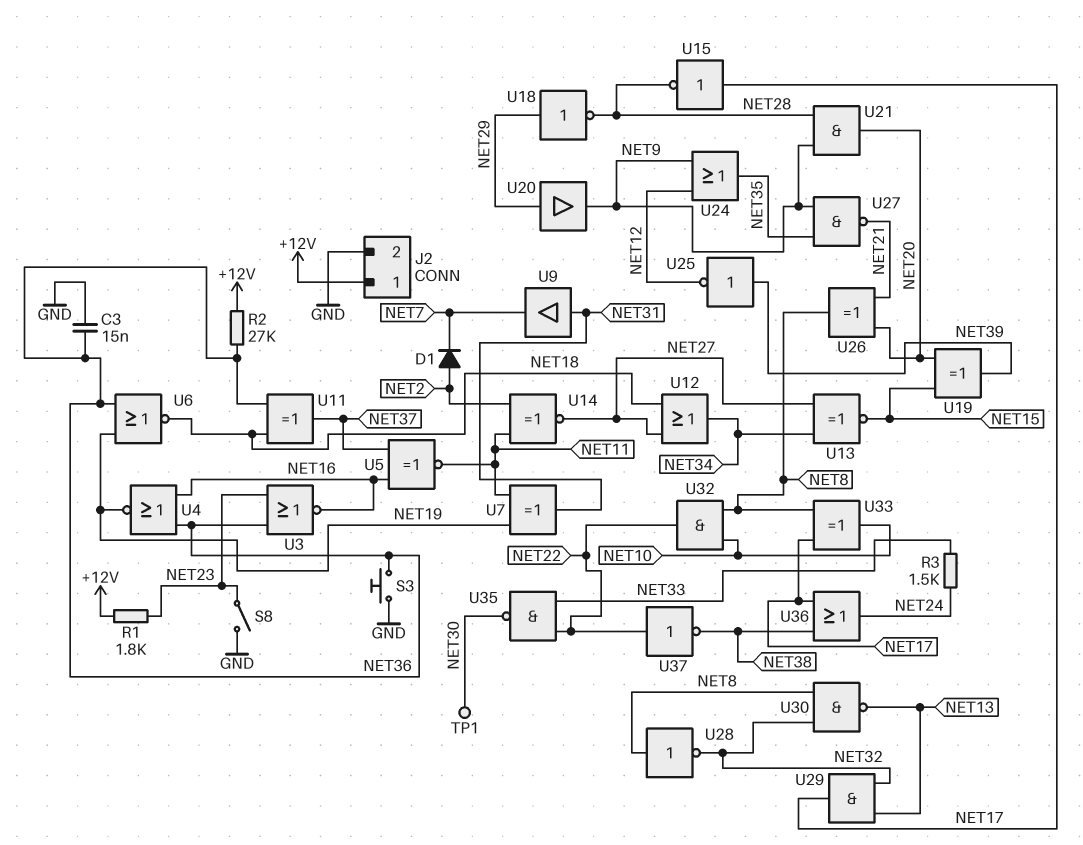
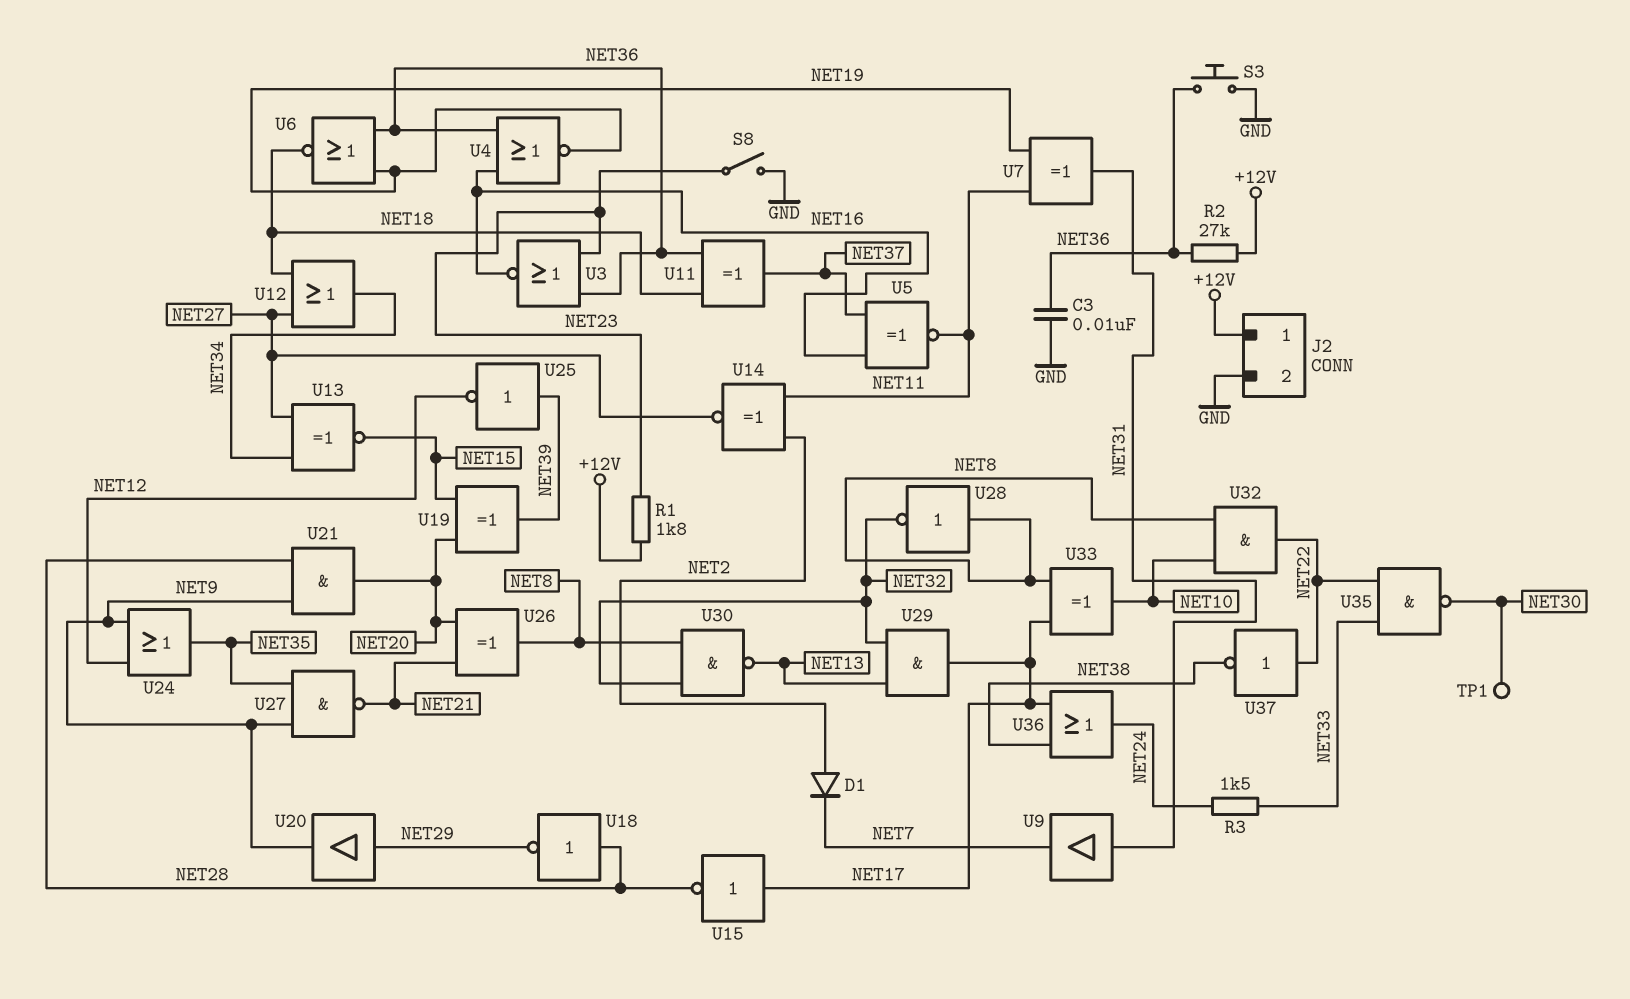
C3: 15nF (GND, NET36) -> 10nF (GND, NET36)
U18: NOT (in NET29, out NET28) -> NOT (in NET28, out NET29)

